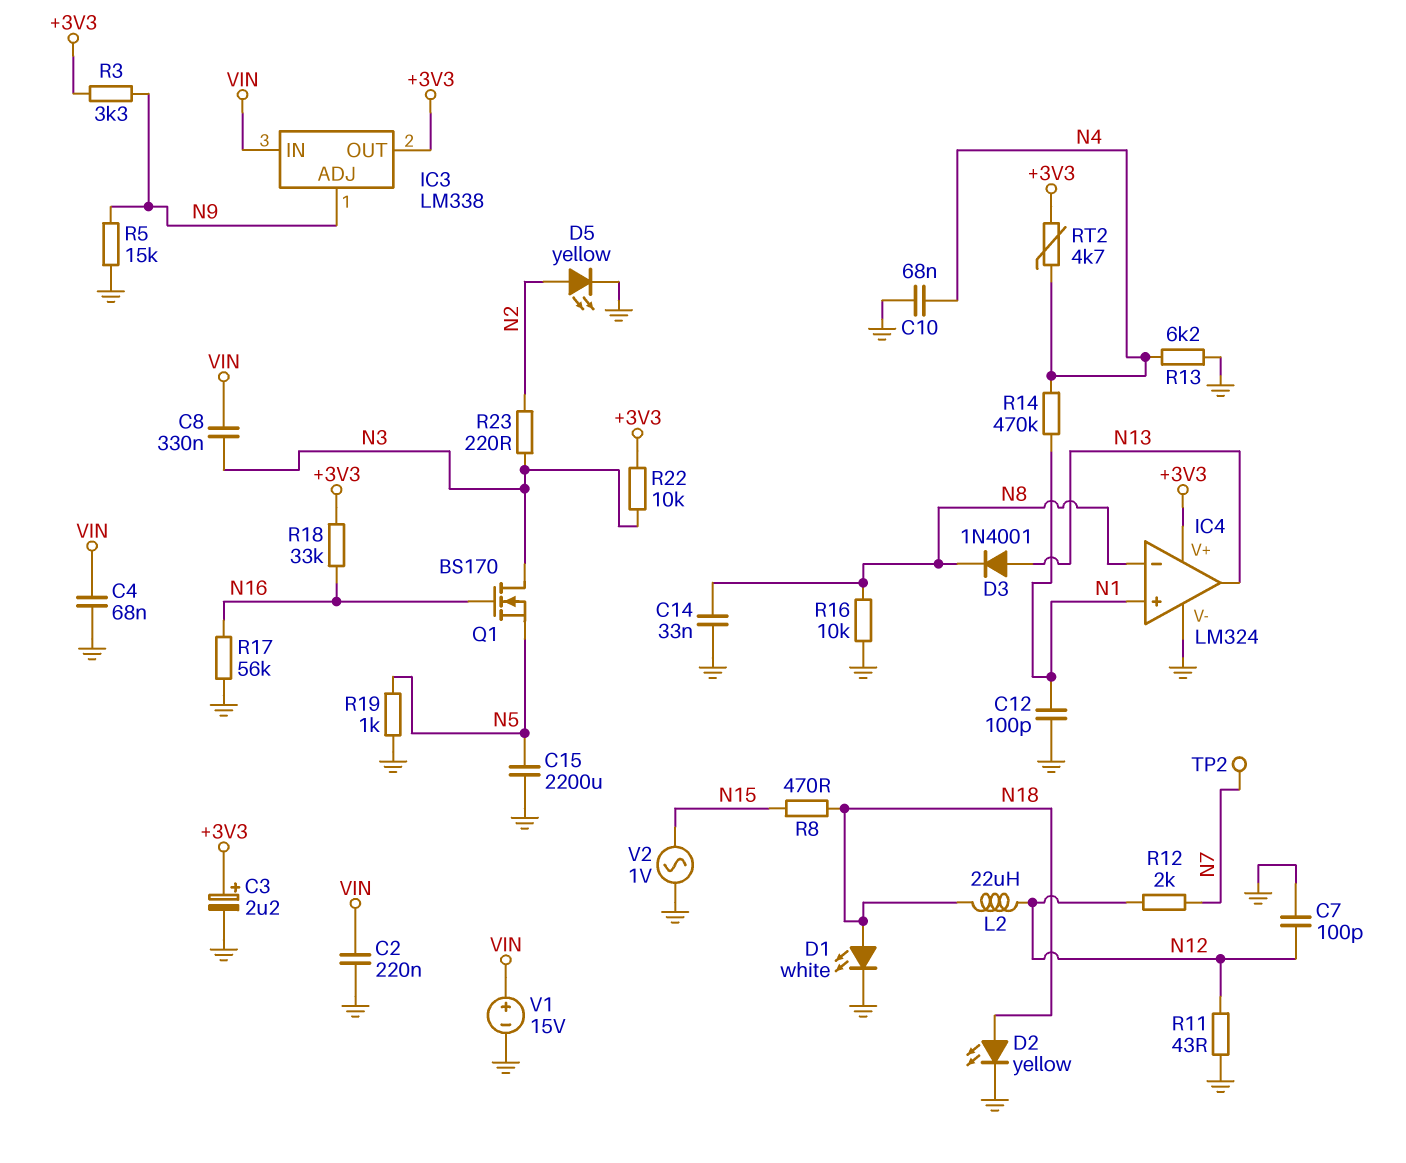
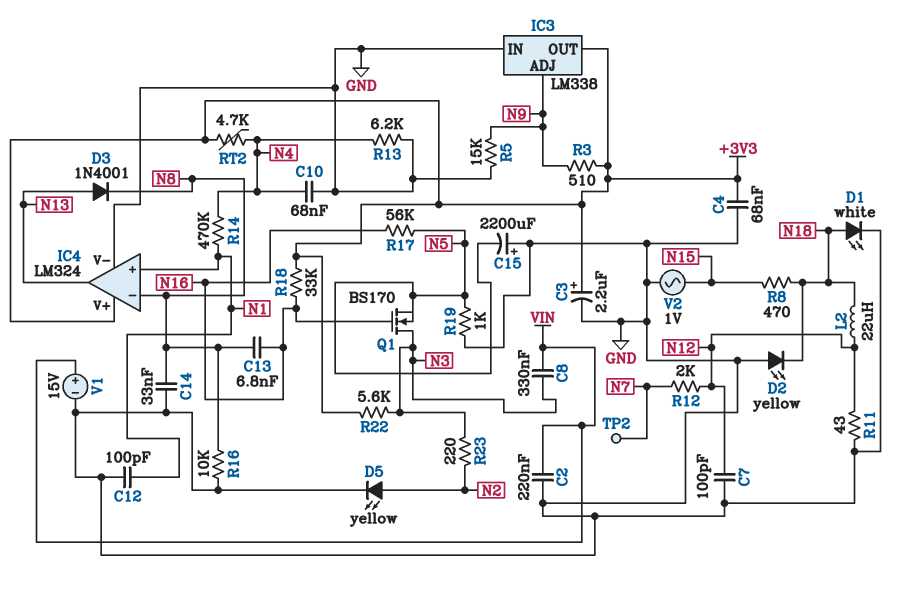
C4: 68nF (GND, VIN) -> 68nF (+3V3, GND)
C13: none -> 6.8nF (N8, N16)
C15: 2200uF (GND, N5) -> 2200uF (plus GND, minus N5)
D2: LED yellow (A N18, K GND) -> LED yellow (A GND, K N18)
IC3 pin IN: VIN -> GND
R3: 3.3k (+3V3, N9) -> 510 (+3V3, N9)
R17: 56k (GND, N16) -> 56k (N5, N16)
R22: 10k (+3V3, N3) -> 5.6k (+3V3, N3)

